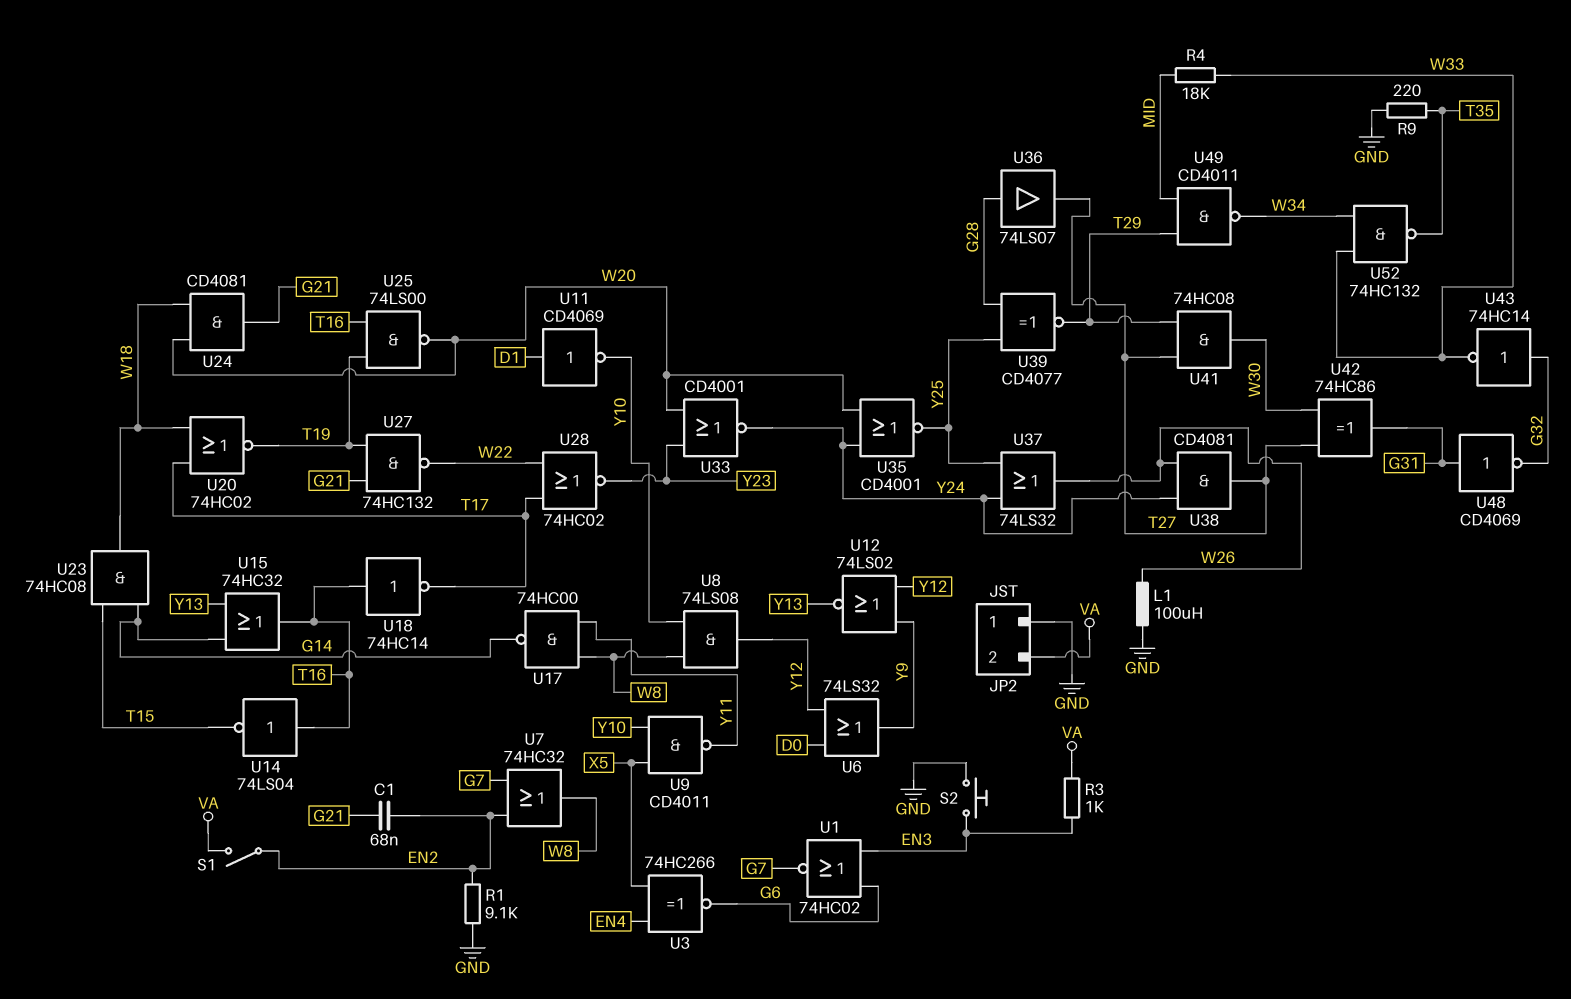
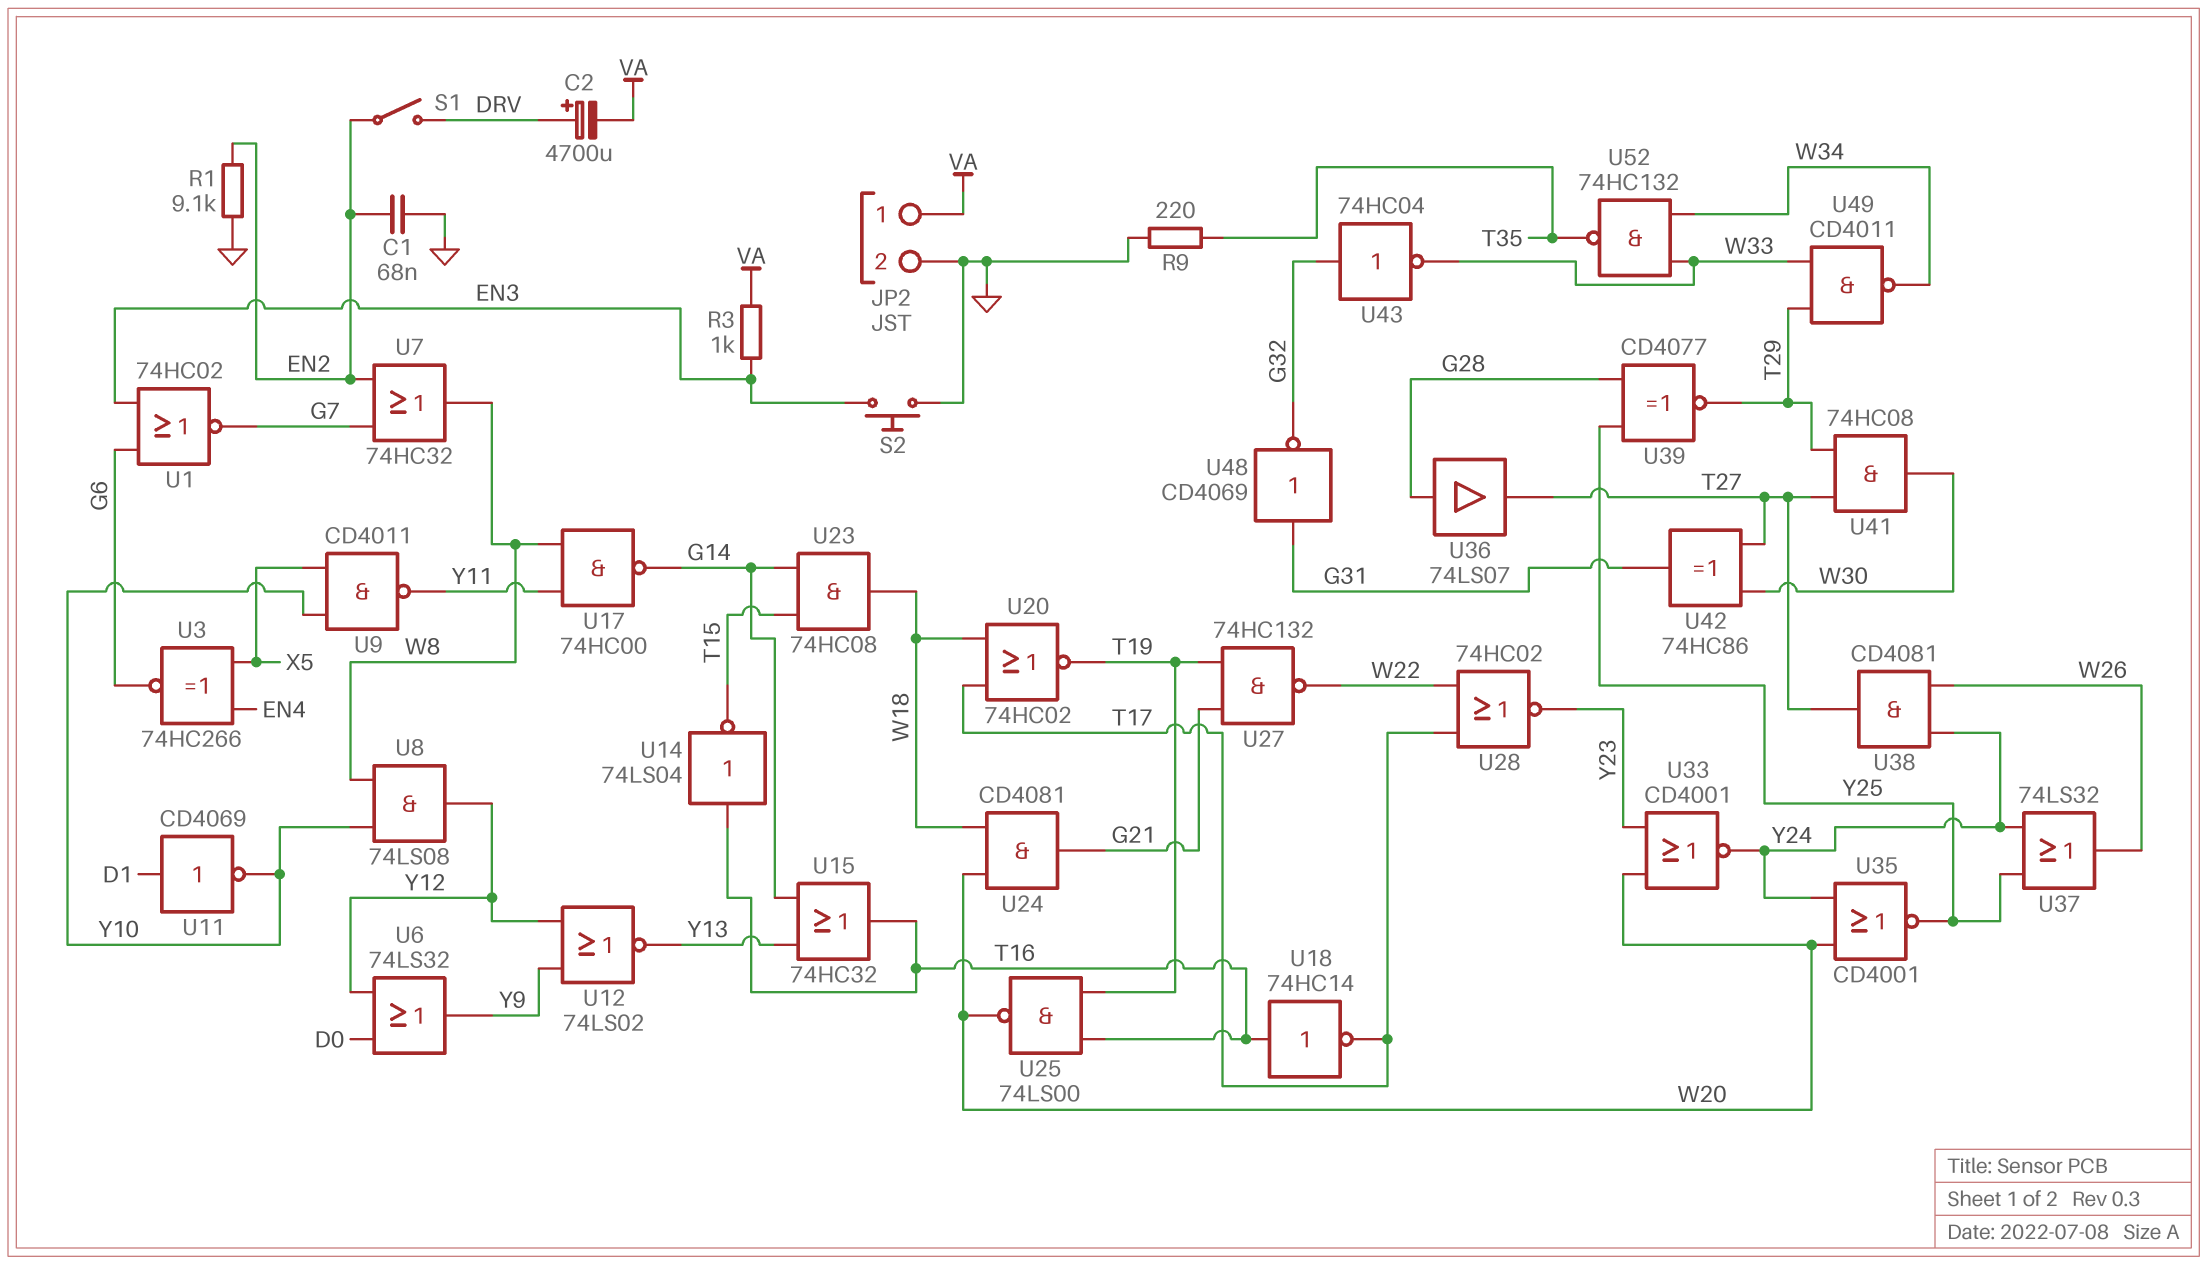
C1: 68nF (EN2, G21) -> 68nF (EN2, GND)
C2: none -> 4700uF (plus DRV, minus VA)
JP2 pin 1: GND -> VA
JP2 pin 2: VA -> GND
L1: 100uH (GND, W26) -> none
R4: 18k (MID, W33) -> none
S1: switch (EN2, VA) -> switch (DRV, EN2)
U43: NOT 74HC14 (in G32, out W33) -> NOT 74HC04 (in G32, out W33)
U49: NAND CD4011 (in MID, in T29, out W34) -> NAND CD4011 (in T29, in W33, out W34)

